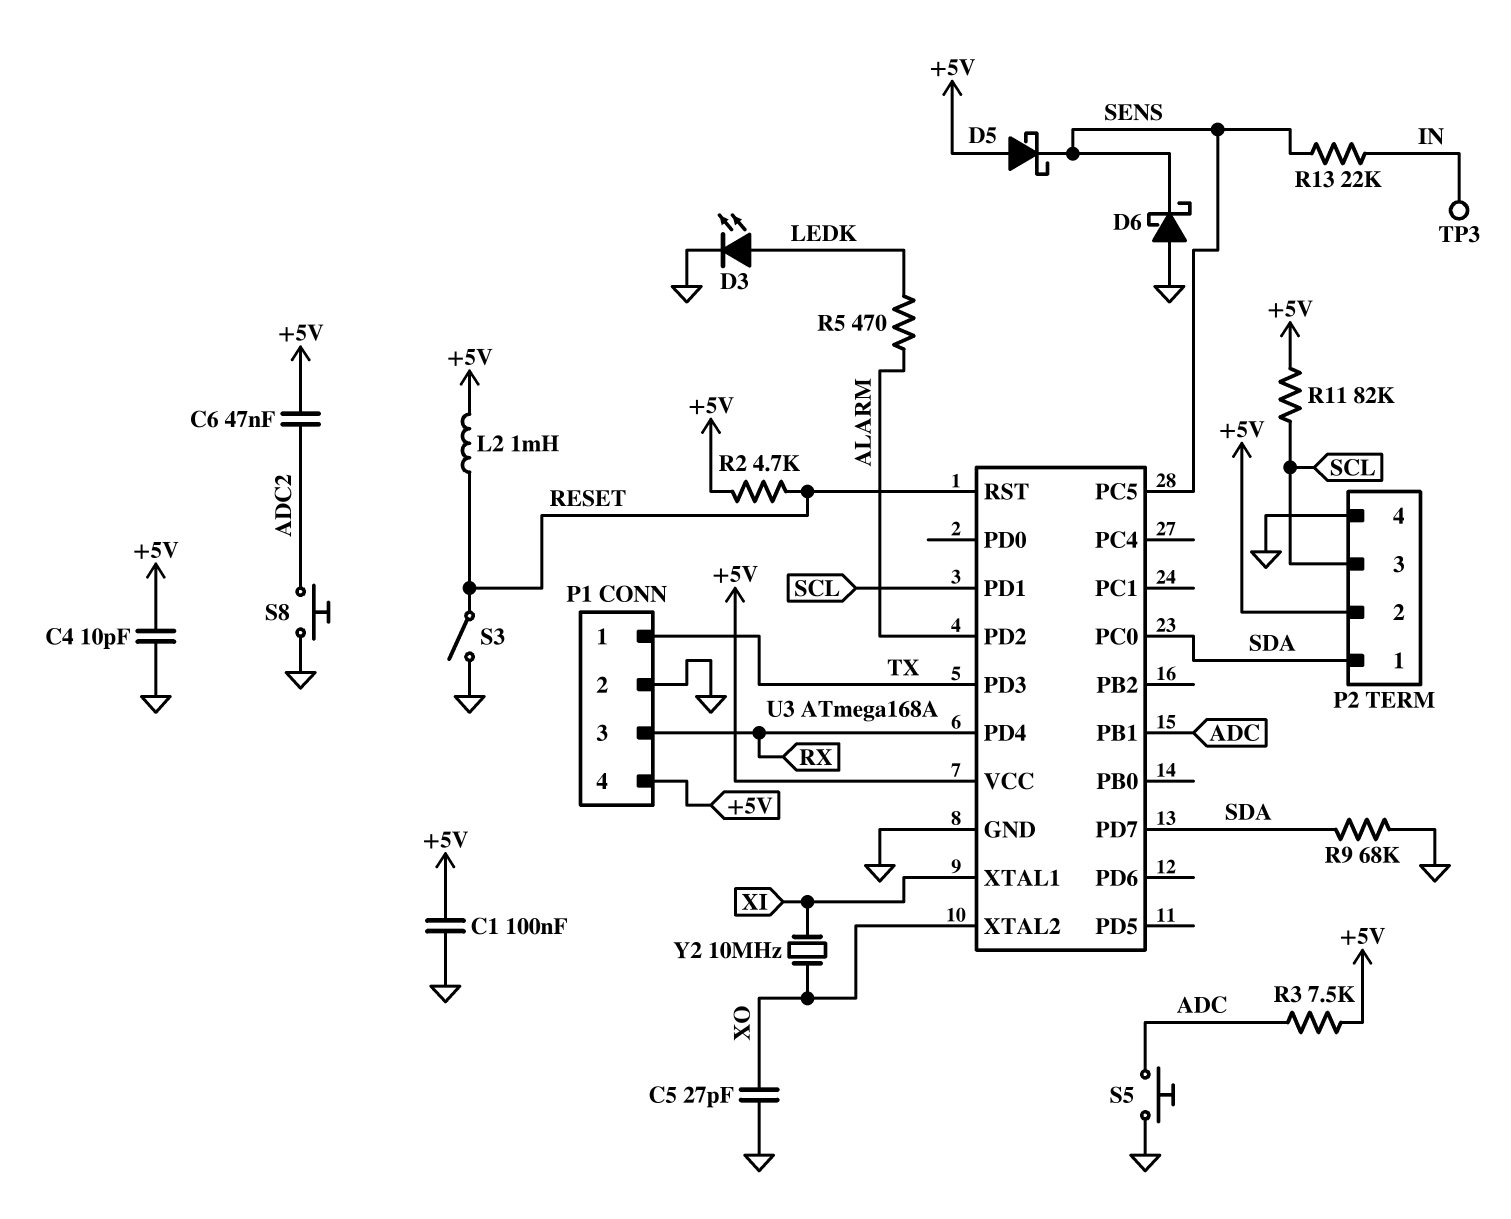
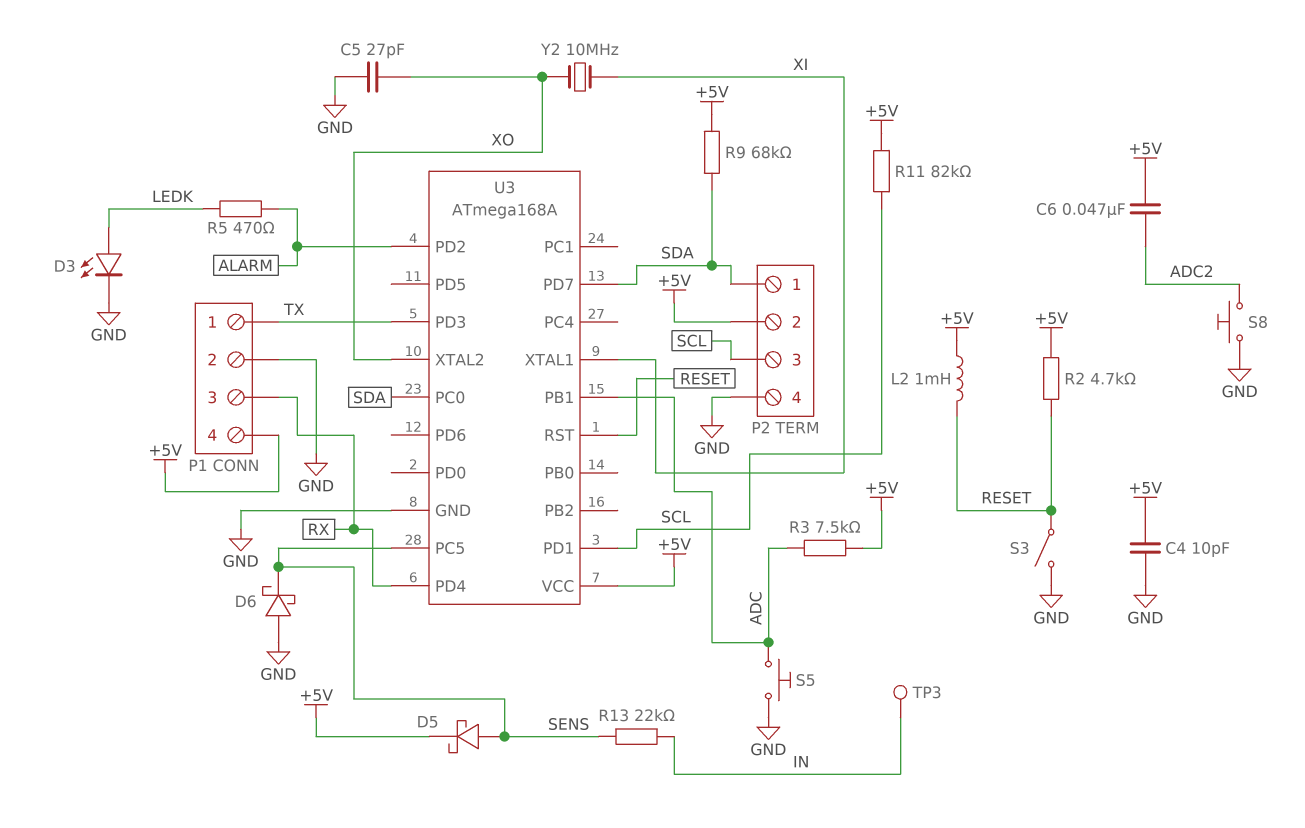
C1: 100nF (+5V, GND) -> none
D5: schottky (A +5V, K SENS) -> schottky (A SENS, K +5V)
R9: 68k (GND, SDA) -> 68k (+5V, SDA)

